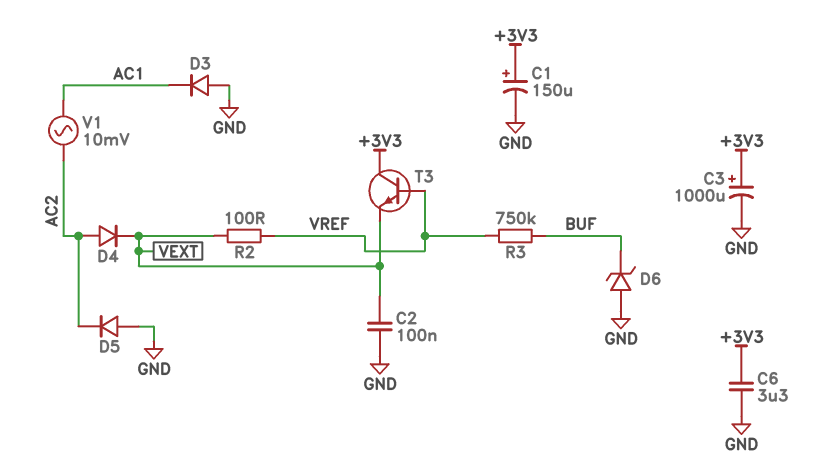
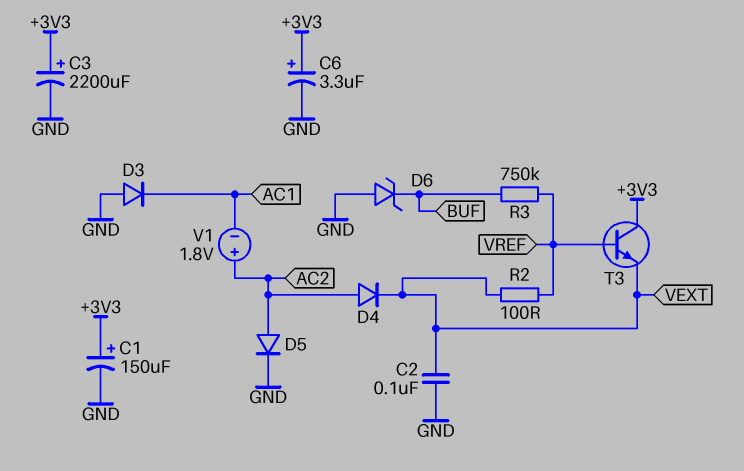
C3: 1000uF (plus +3V3, minus GND) -> 2200uF (plus +3V3, minus GND)
C6: 3.3uF (+3V3, GND) -> 3.3uF (plus +3V3, minus GND)
D5: diode (A GND, K AC2) -> diode (A AC2, K GND)
V1: AC 10mV (AC1, AC2) -> 1.8V (plus AC2, minus AC1)

